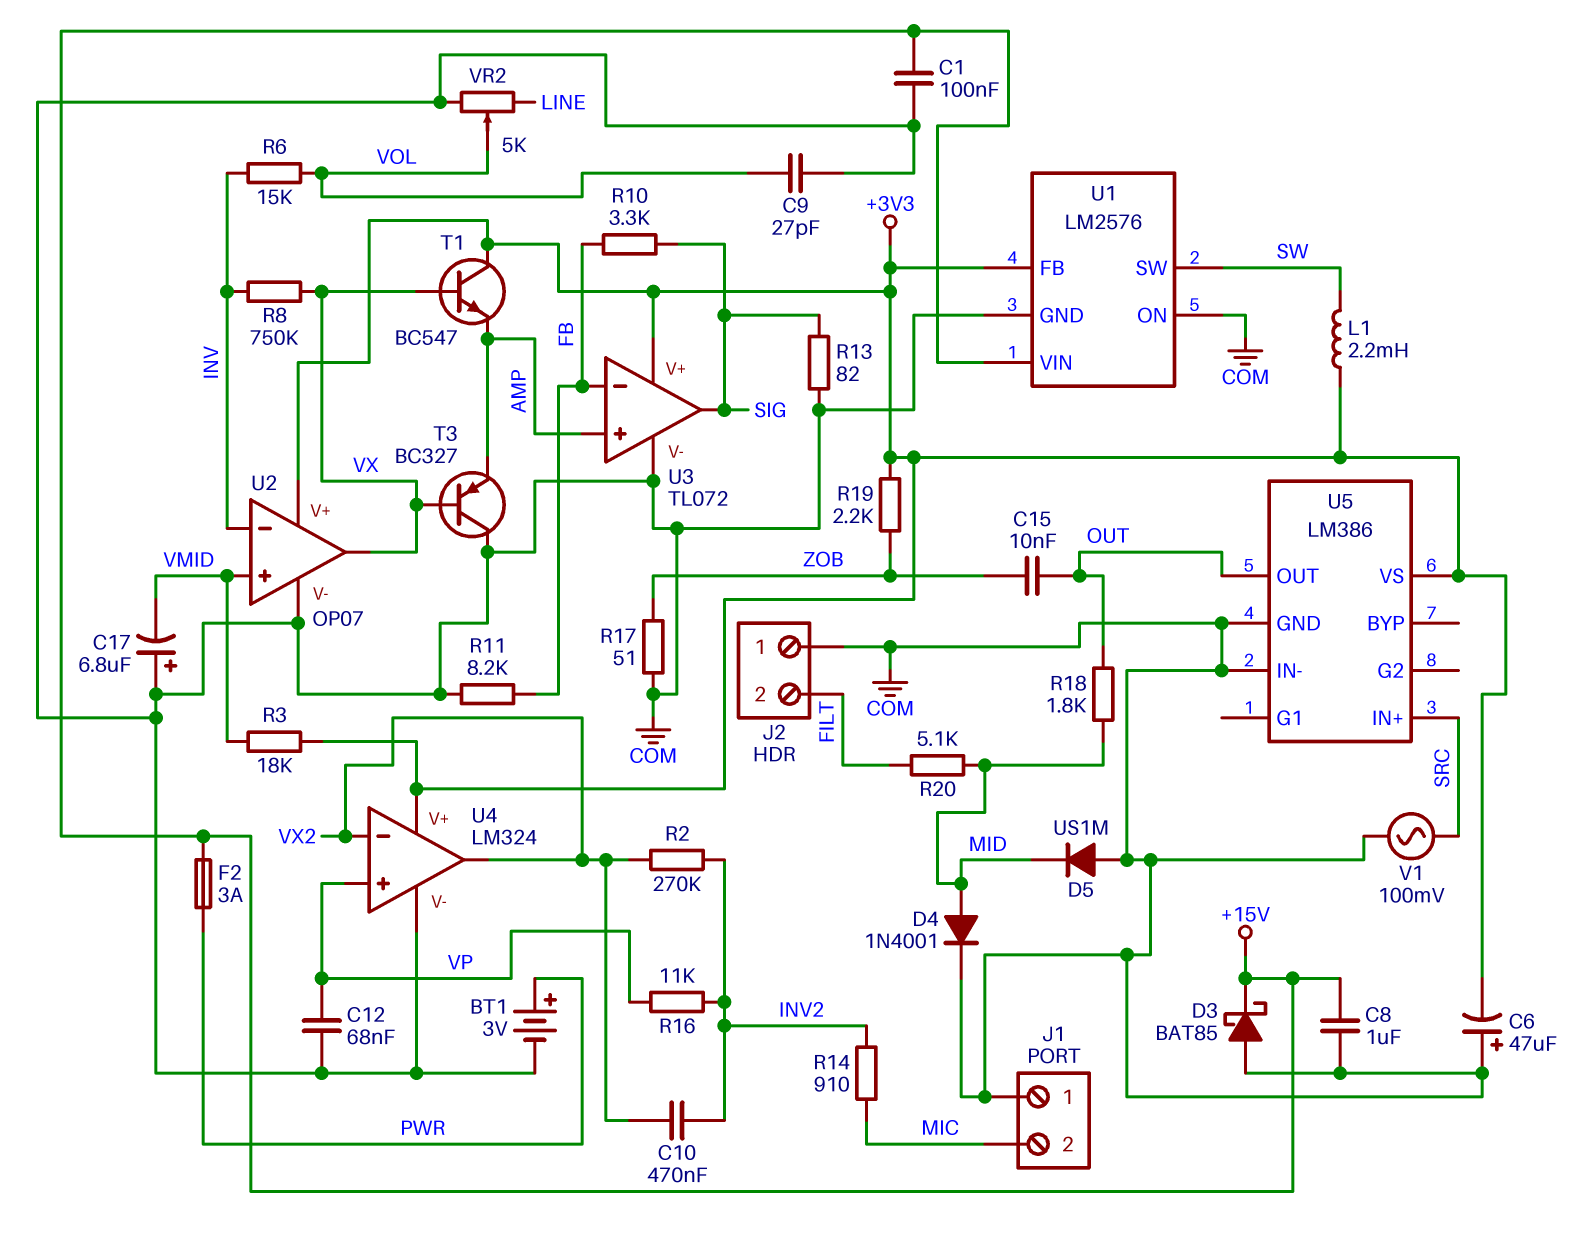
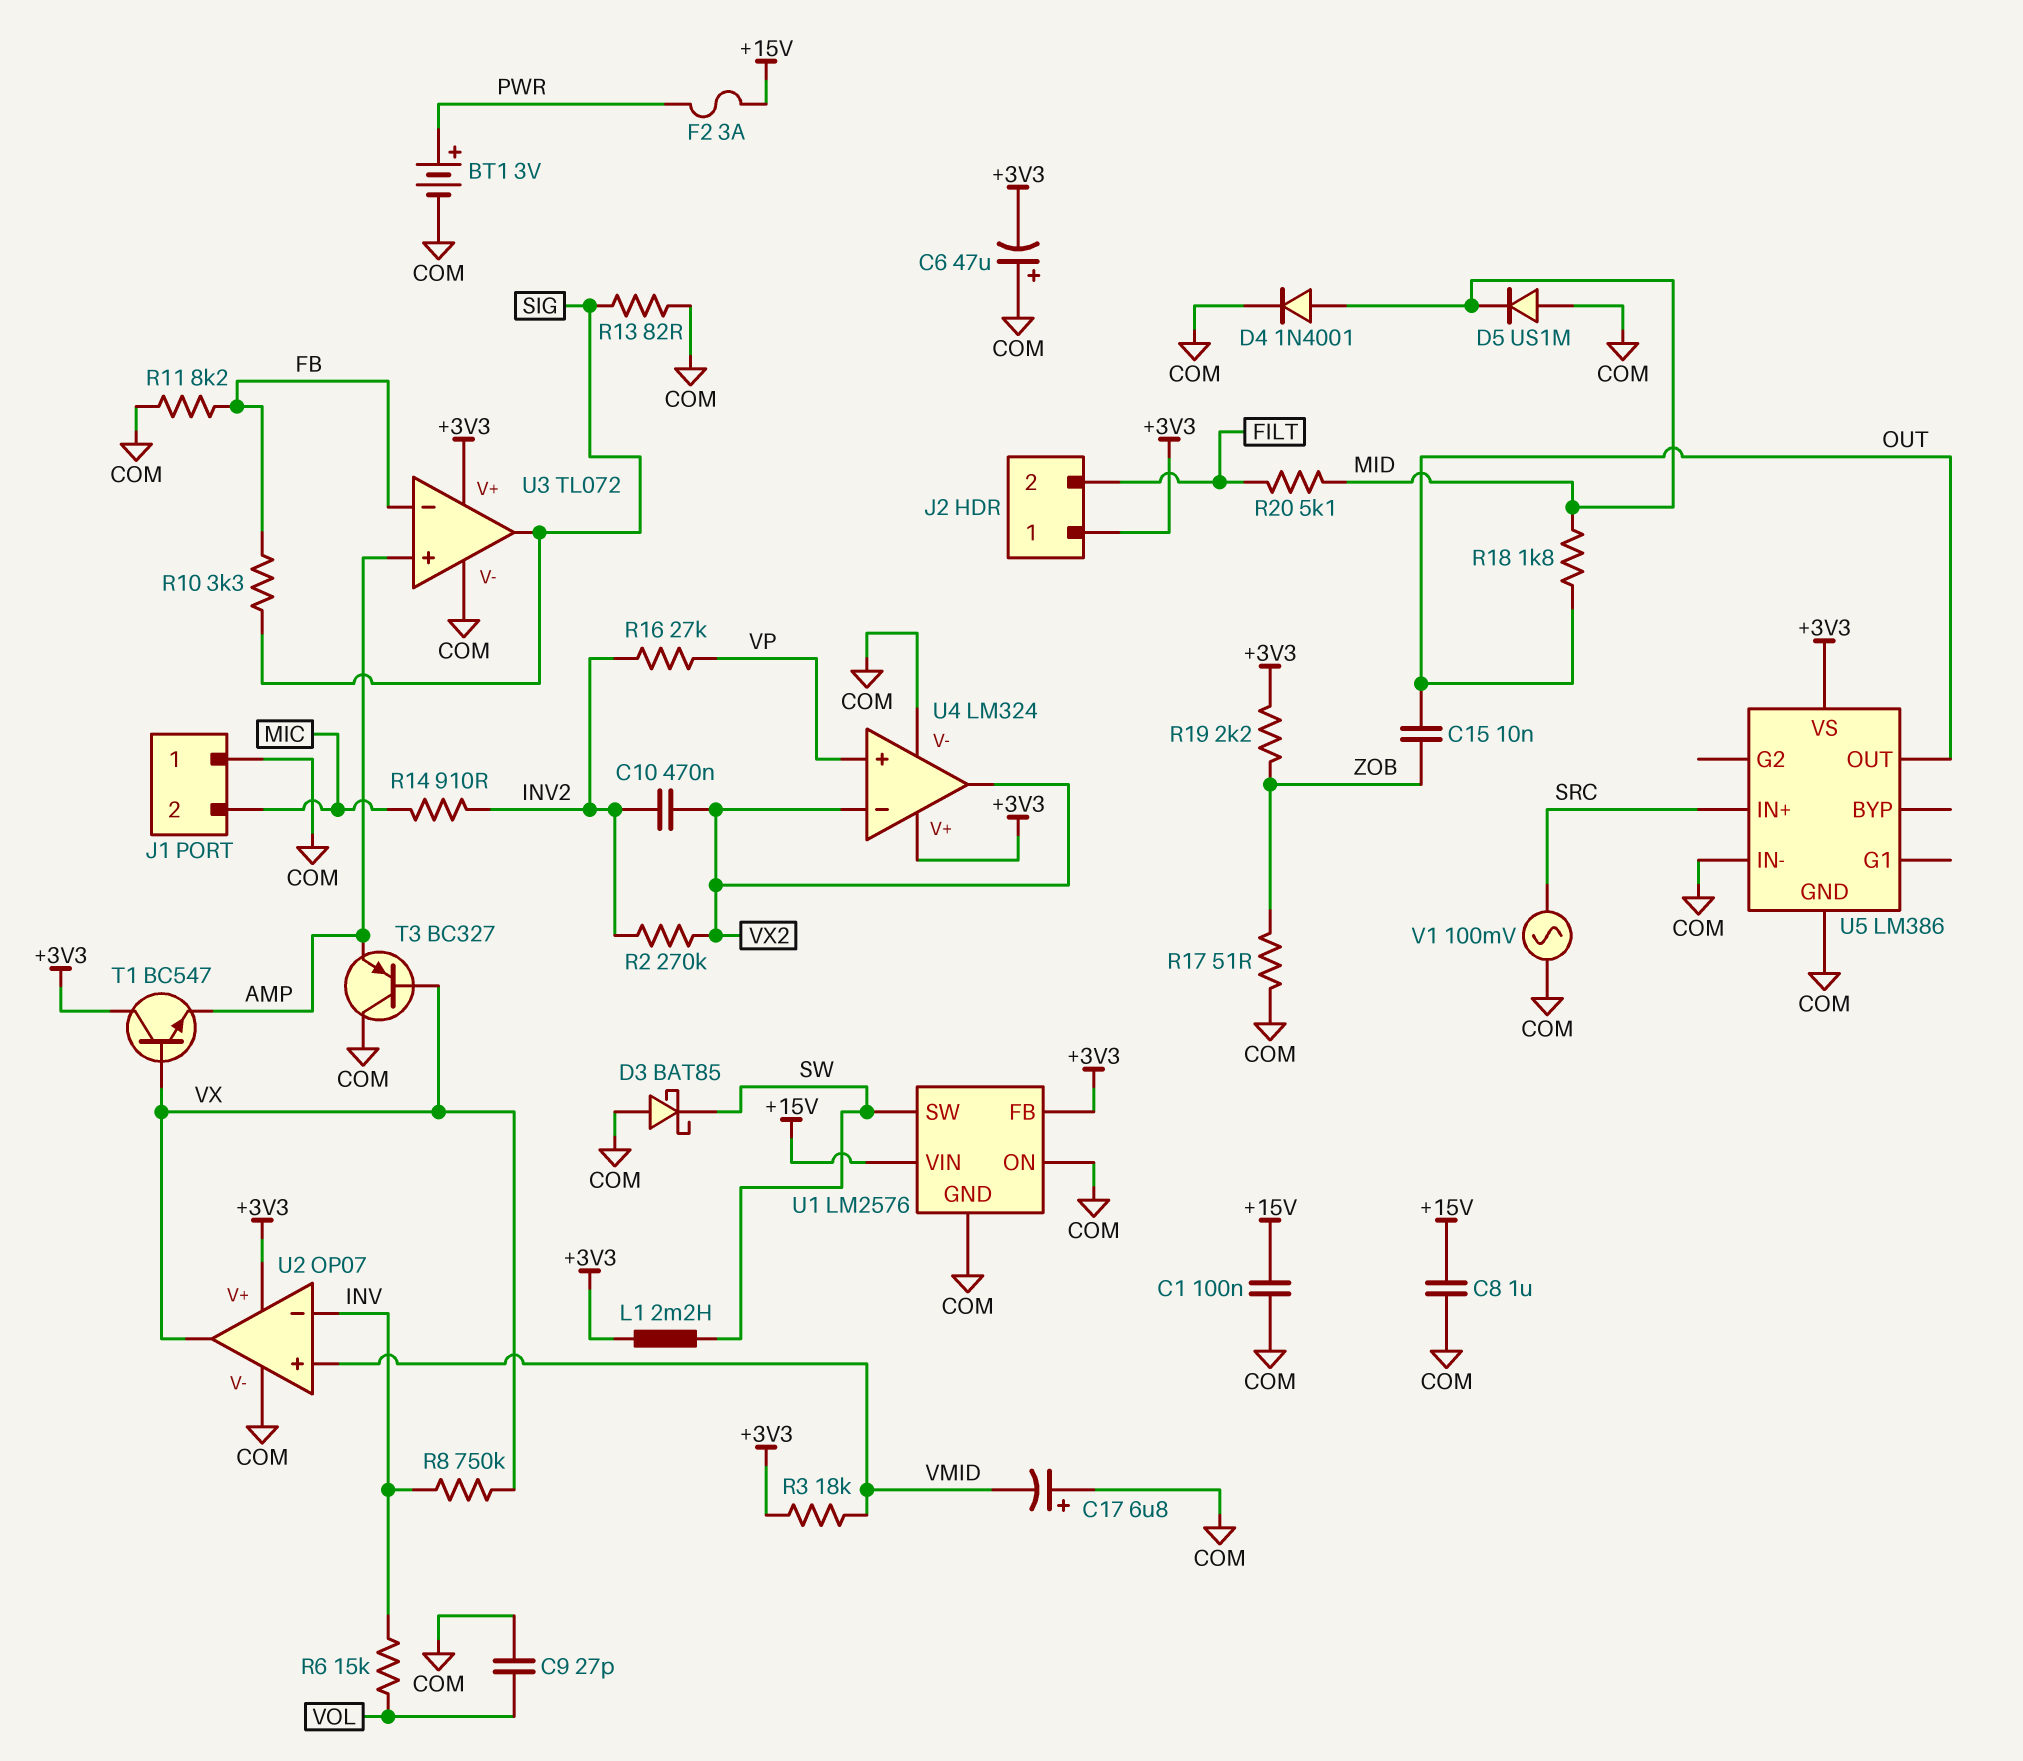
C12: 68nF (COM, VP) -> none
D3: schottky BAT85 (A COM, K +15V) -> schottky BAT85 (A COM, K SW)
J2 pin 1: COM -> +3V3
R16: 11k (INV2, VP) -> 27k (INV2, VP)
VR2: 5k (COM, LINE, wiper VOL) -> none

